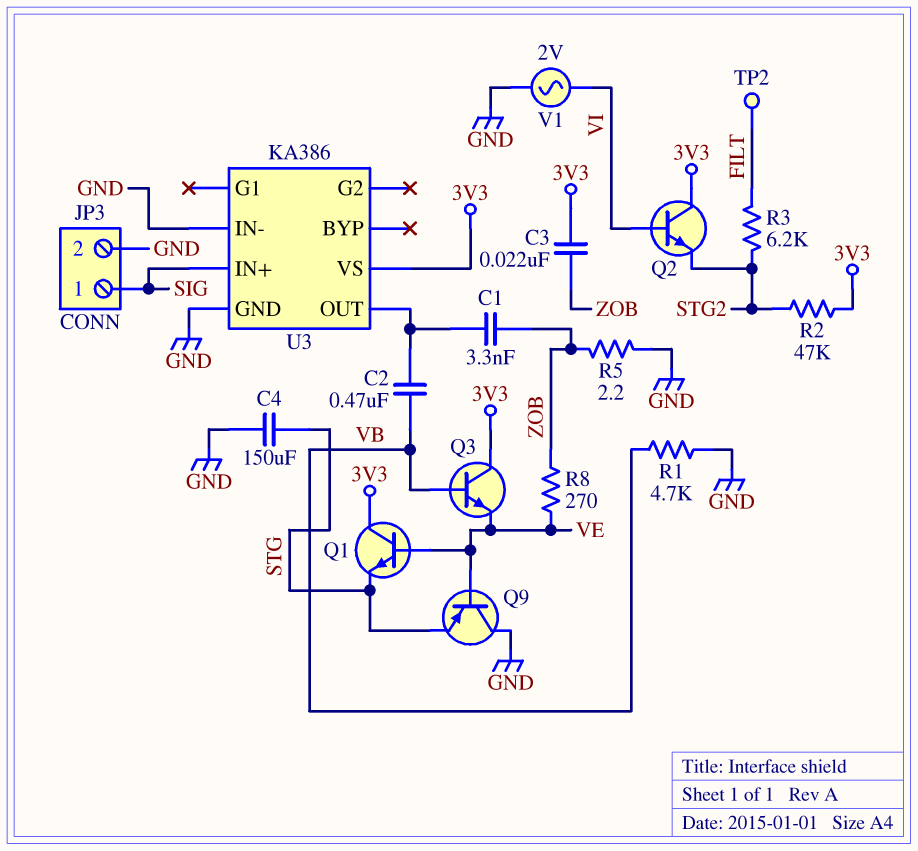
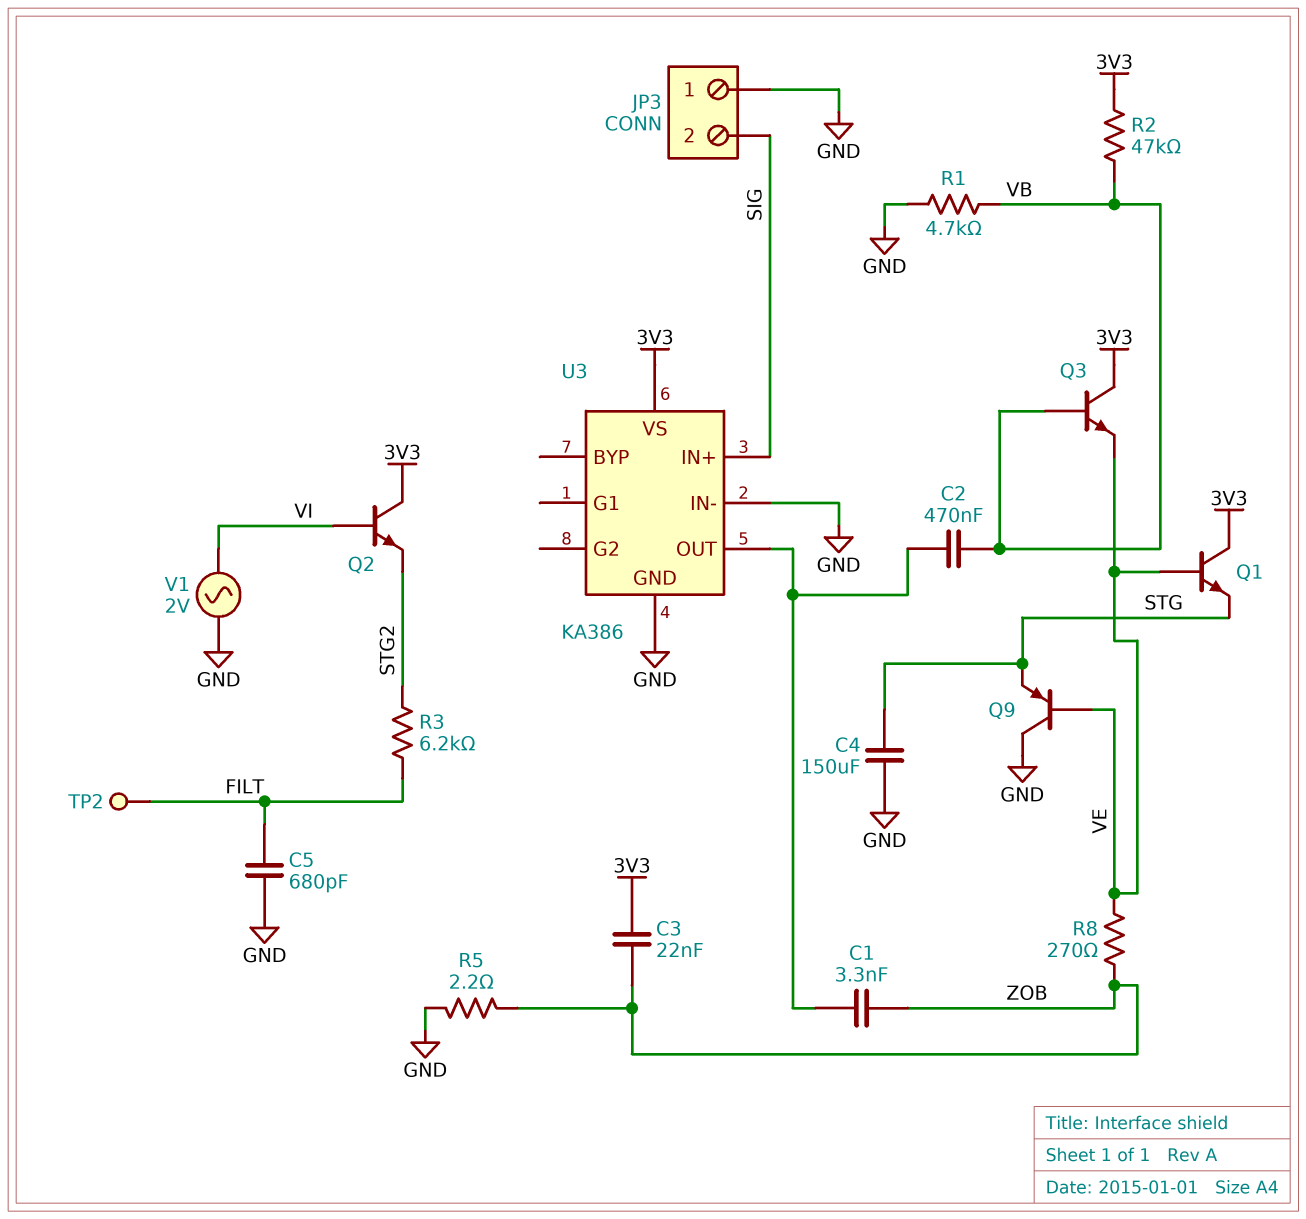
C5: none -> 680pF (FILT, GND)
JP3 pin 1: SIG -> GND
JP3 pin 2: GND -> SIG
R2: 47k (3V3, STG2) -> 47k (3V3, VB)

